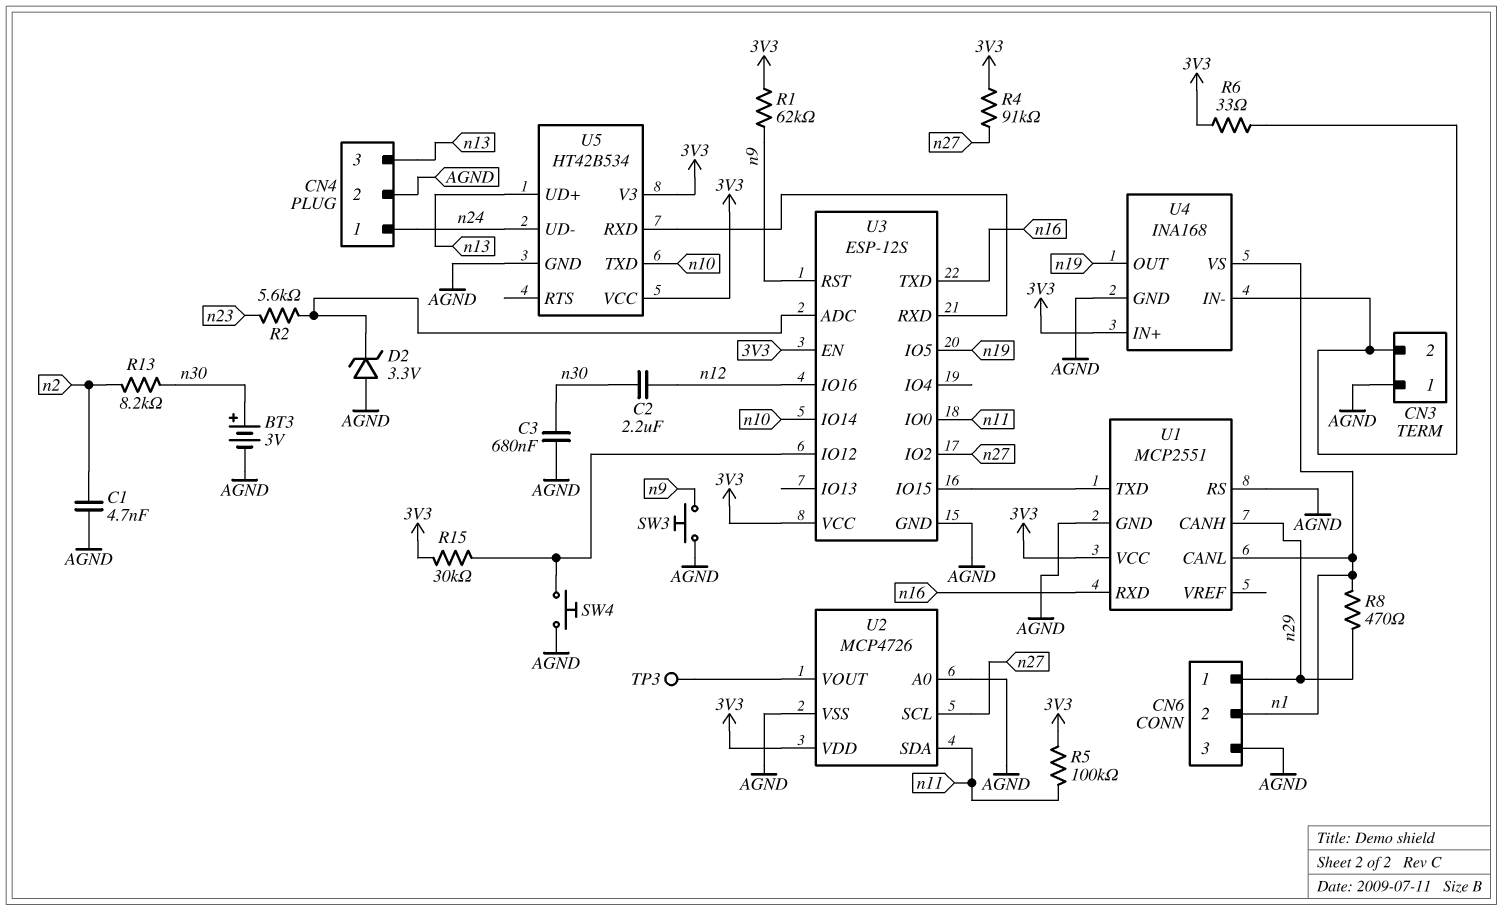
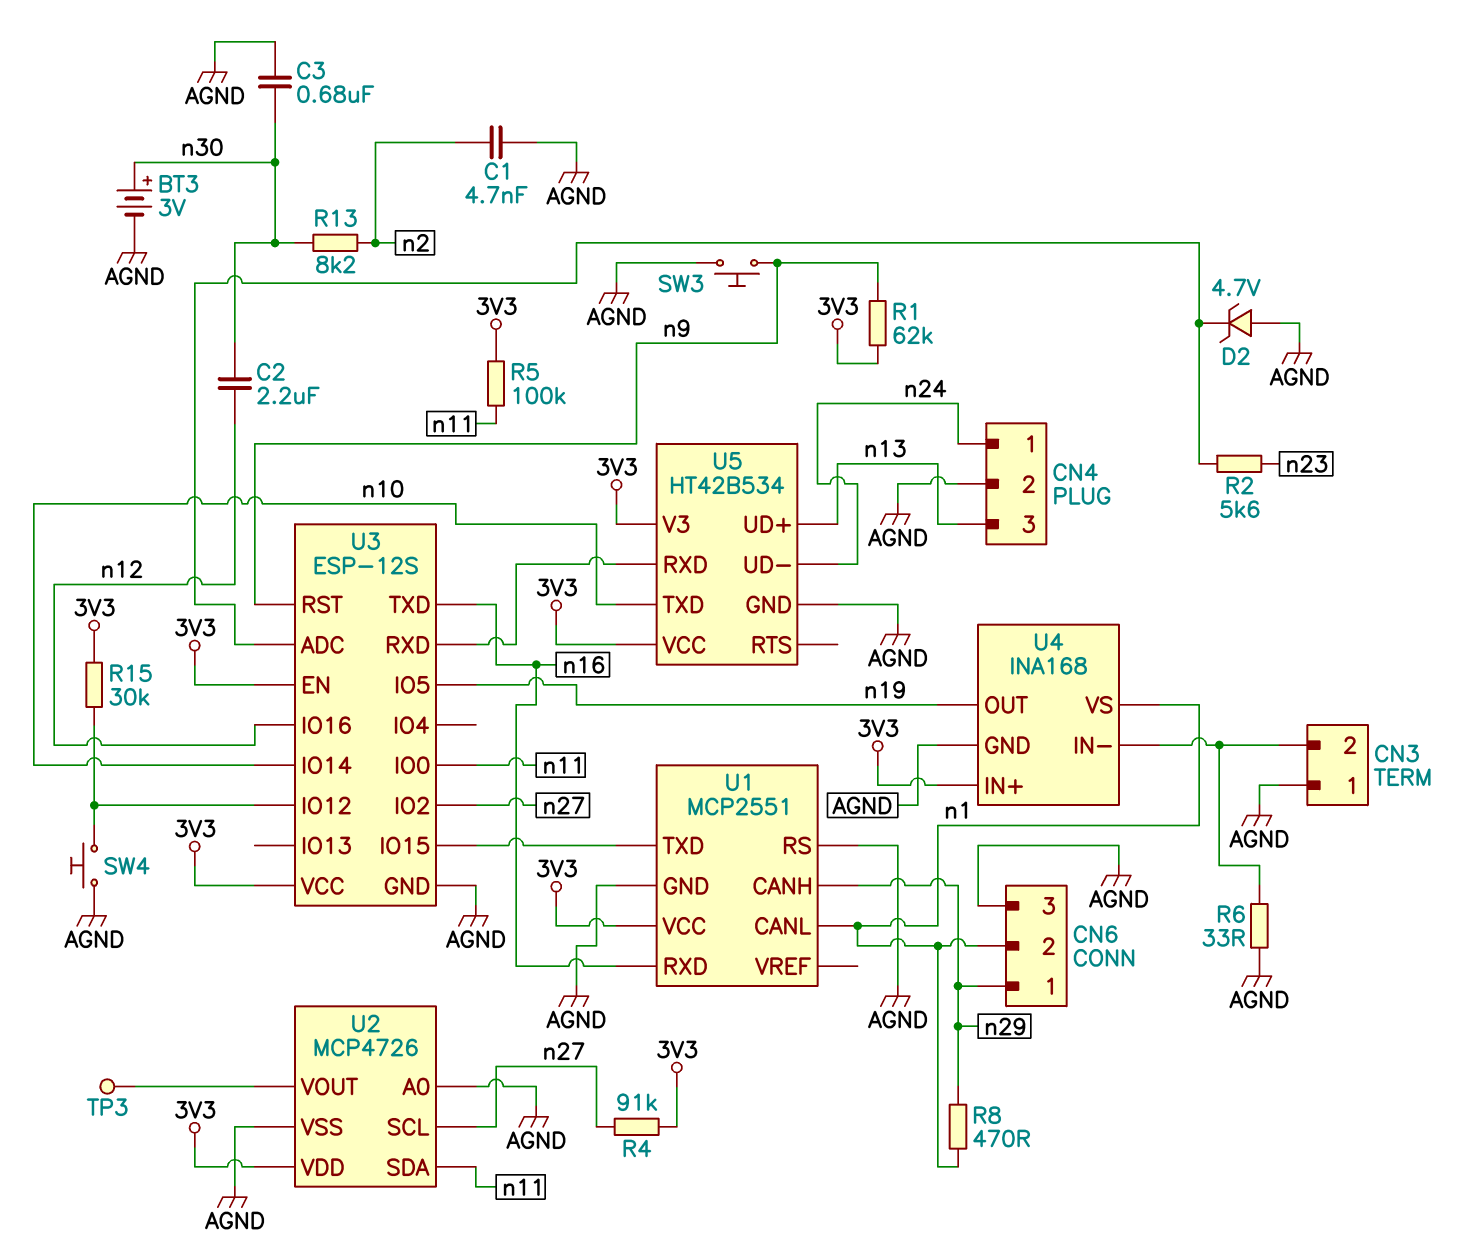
D2: zener 3.3V (A AGND, K U3/ADC) -> zener 4.7V (A AGND, K U3/ADC)
R6: 33 (3V3, CN3/2) -> 33 (AGND, CN3/2)

